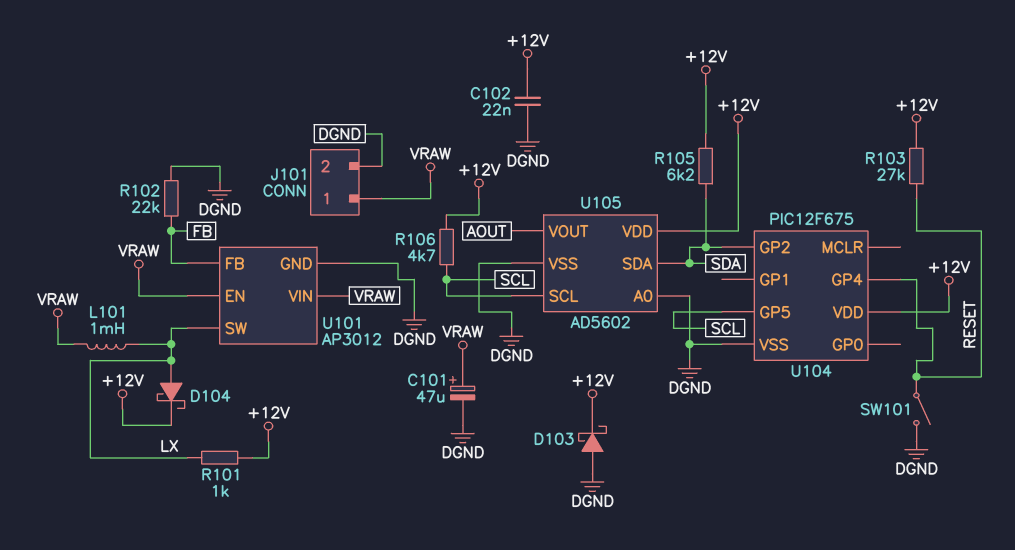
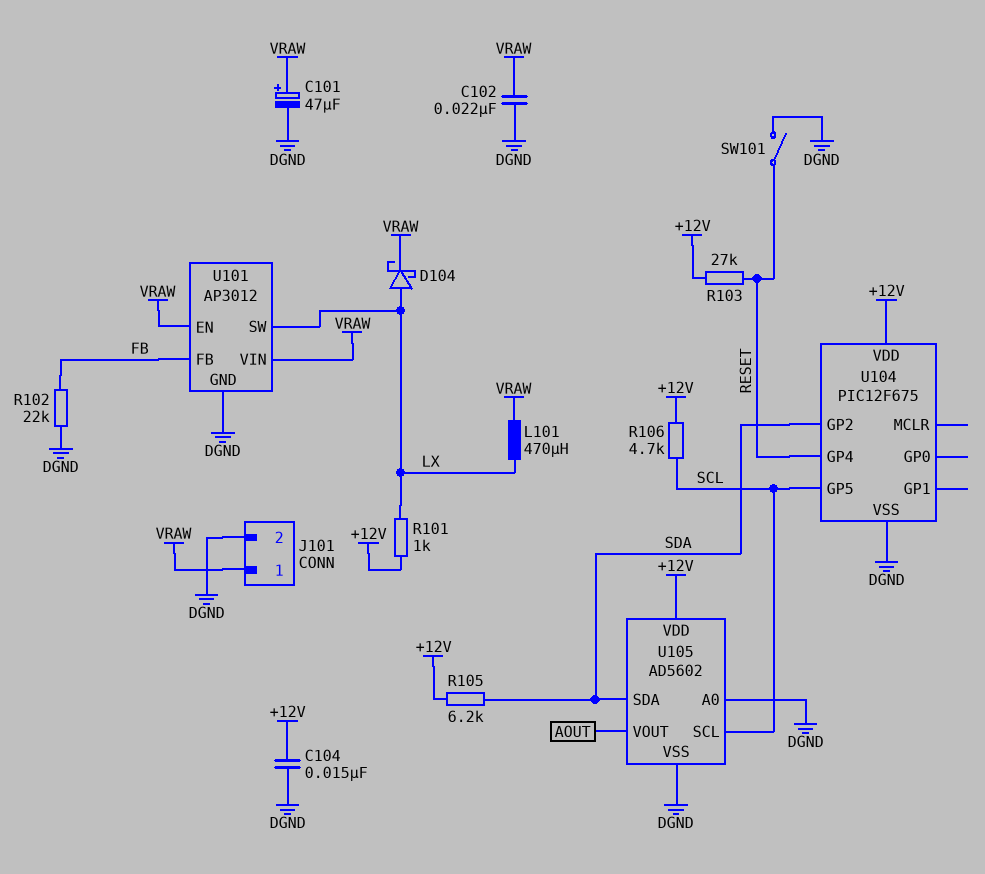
C102: 22nF (+12V, DGND) -> 22nF (DGND, VRAW)
C104: none -> 15nF (+12V, DGND)
D103: schottky (A DGND, K +12V) -> none
D104: schottky (A LX, K +12V) -> schottky (A LX, K VRAW)
L101: 1mH (LX, VRAW) -> 470uH (LX, VRAW)

